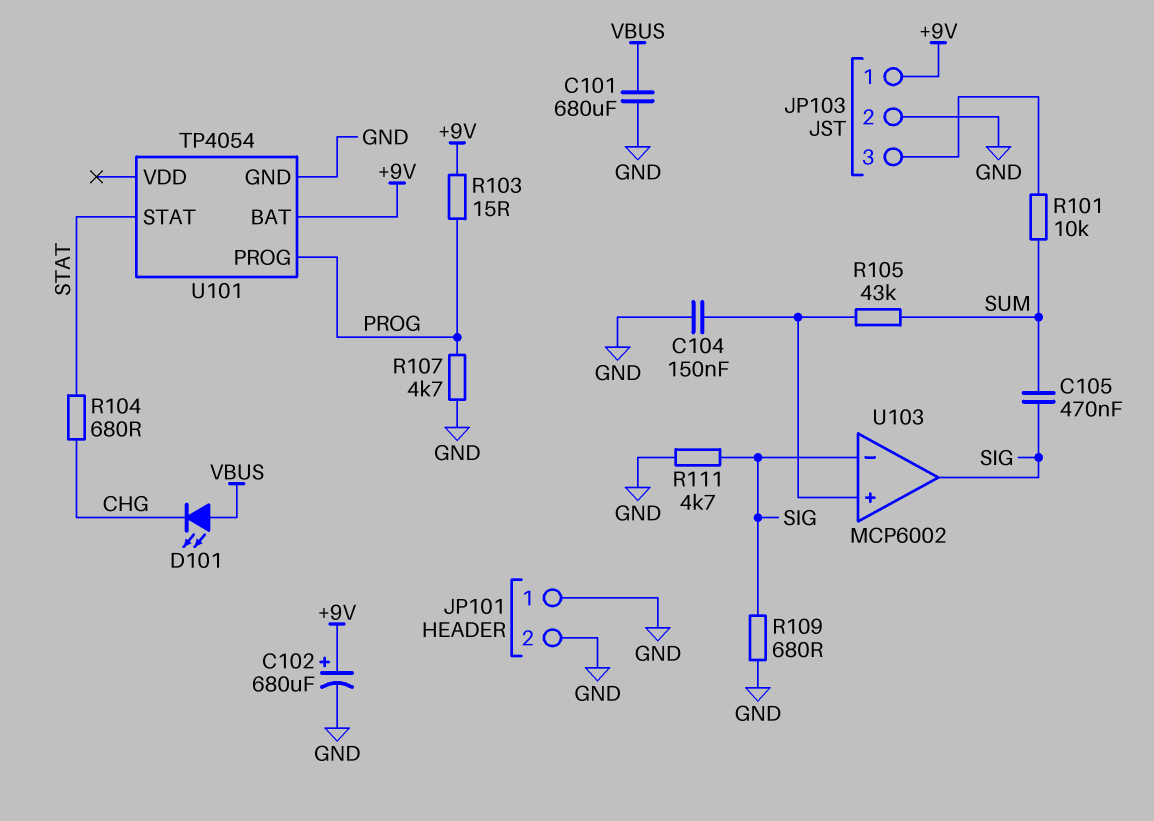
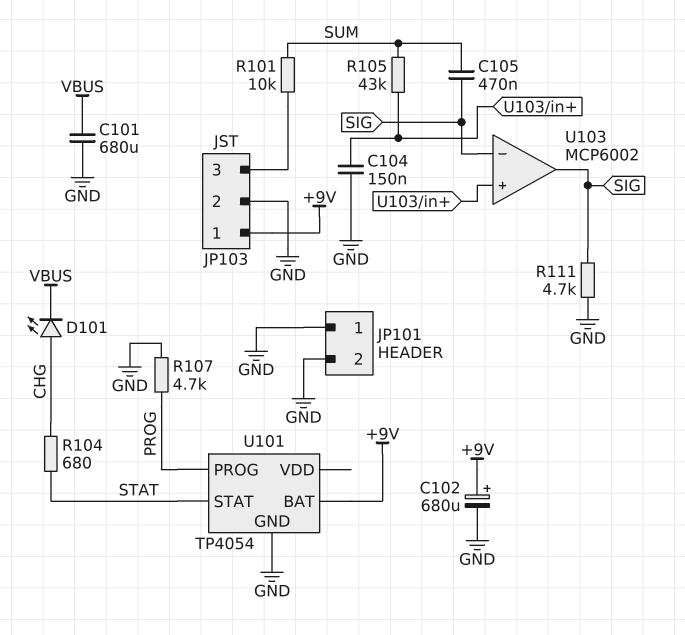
D101: LED (A VBUS, K CHG) -> LED (A CHG, K VBUS)
R103: 15 (+9V, PROG) -> none
R109: 680 (GND, SIG) -> none

